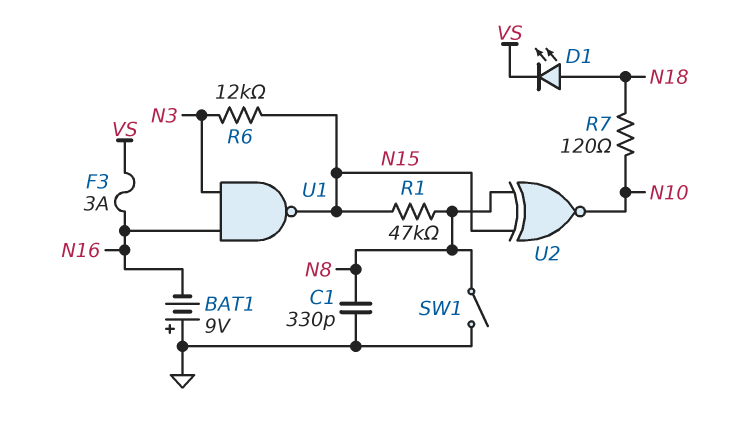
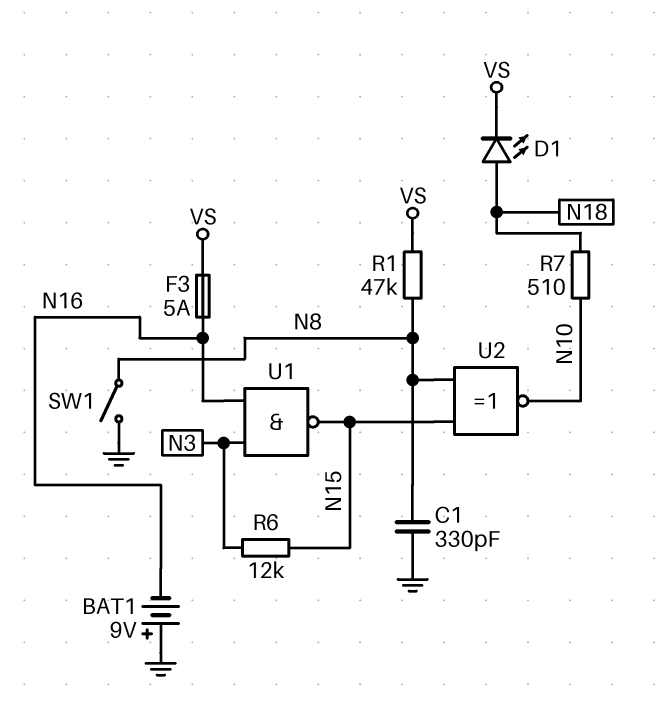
F3: 3A (N16, VS) -> 5A (N16, VS)
R1: 47k (N8, N15) -> 47k (N8, VS)
R7: 120 (N10, N18) -> 510 (N10, N18)

